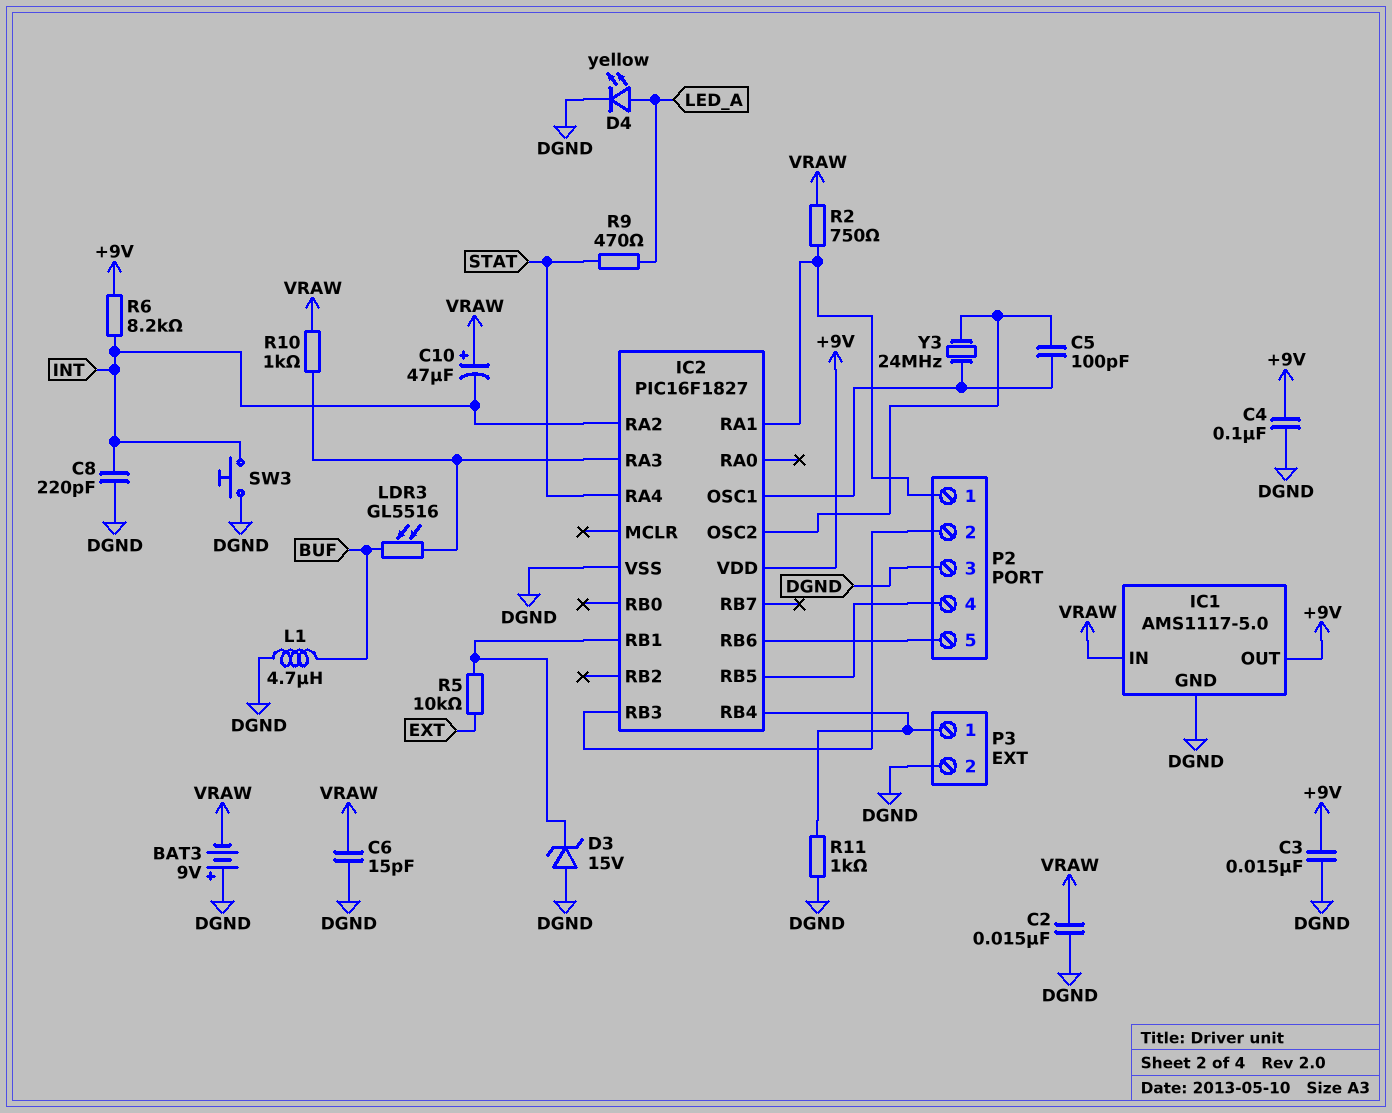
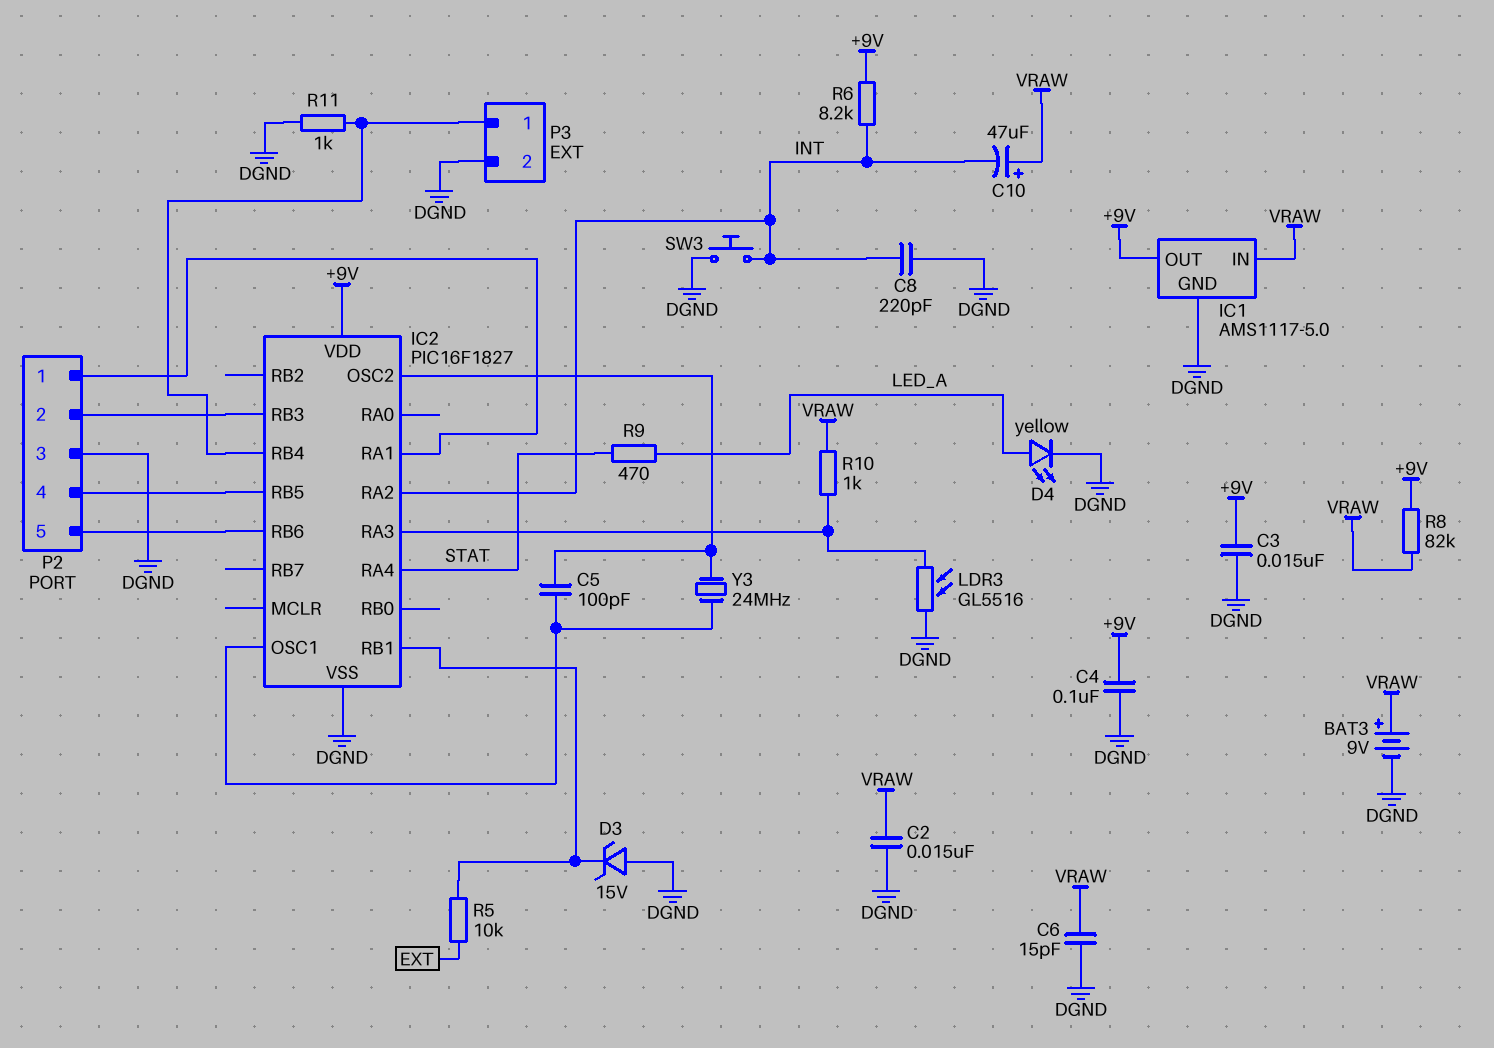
BAT3: 9V (plus DGND, minus VRAW) -> 9V (plus VRAW, minus DGND)
L1: 4.7uH (BUF, DGND) -> none
LDR3: GL5516 (BUF, IC2/RA3) -> GL5516 (DGND, IC2/RA3)
R2: 750 (IC2/RA1, VRAW) -> none
R8: none -> 82k (+9V, VRAW)

